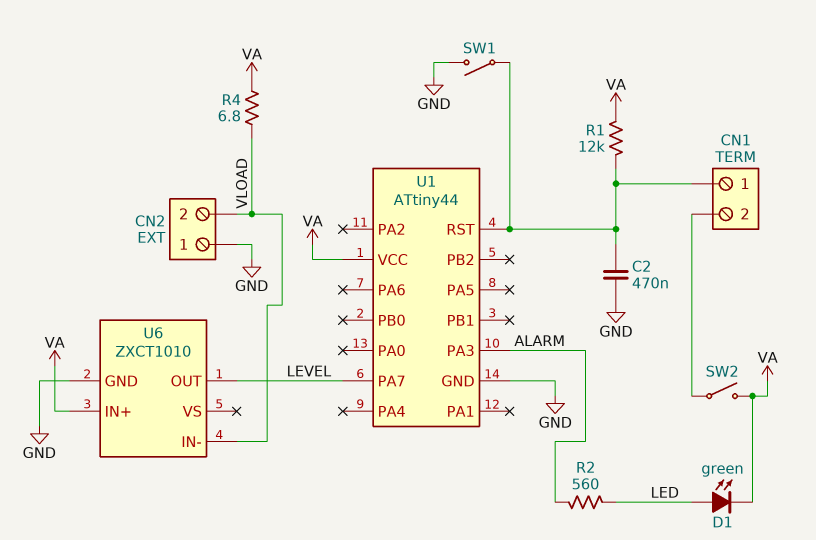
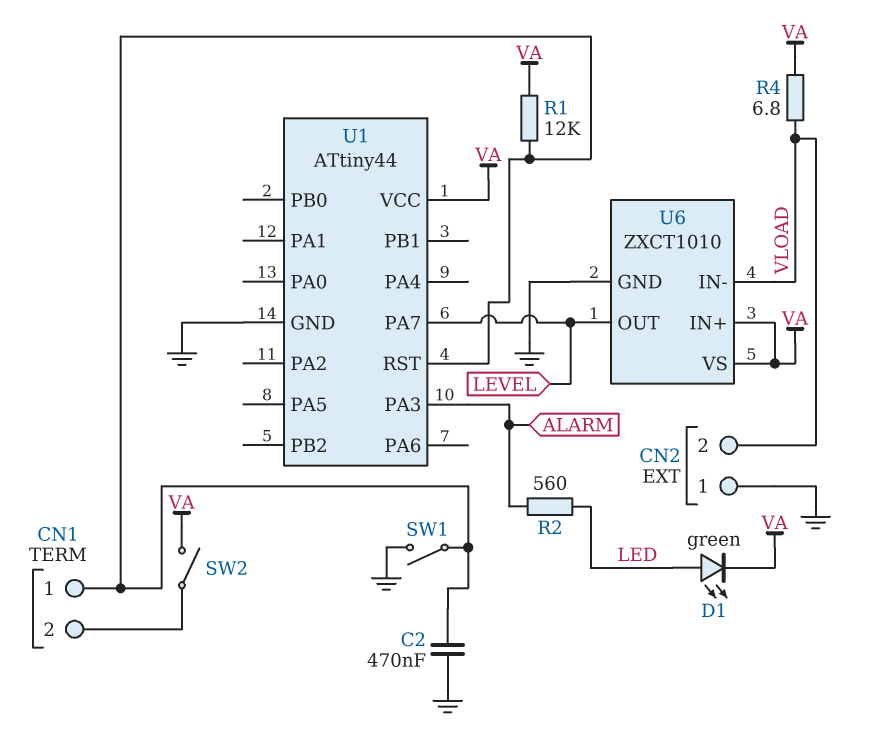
U6 pin VS: none -> VA

